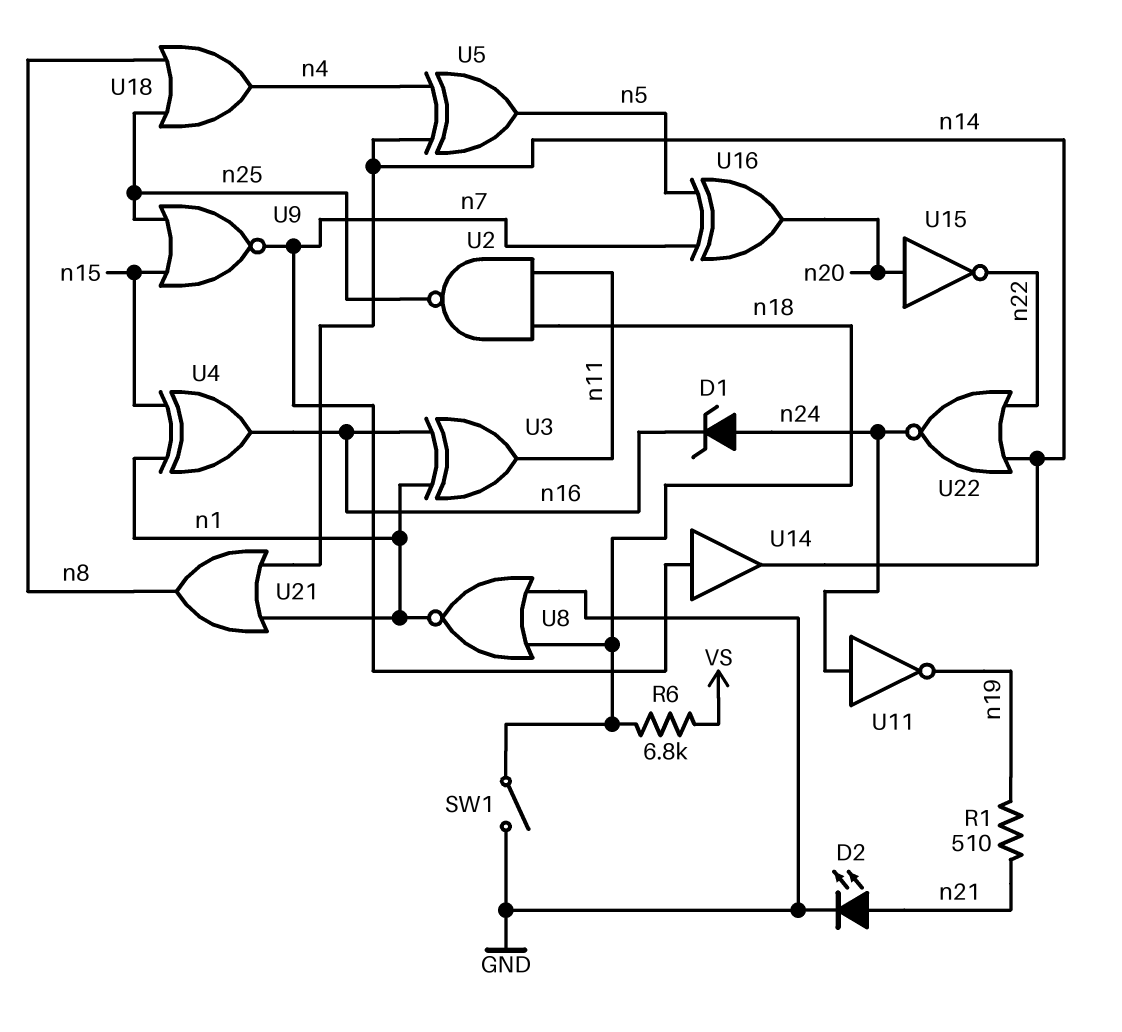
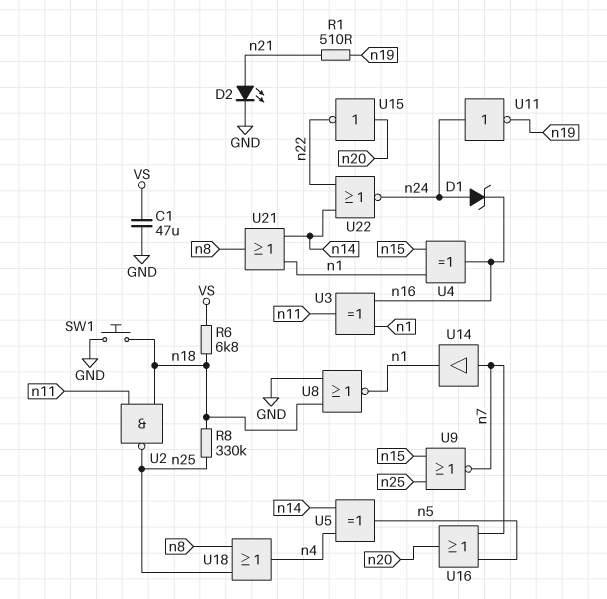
C1: none -> 47uF (GND, VS)
R8: none -> 330k (n18, n25)
SW1: switch (GND, n18) -> button (GND, n18)
U14: buffer (in n7, out n14) -> buffer (in n7, out n1)
U16: XOR (in n5, in n7, out n20) -> OR (in n5, in n7, out n20)

